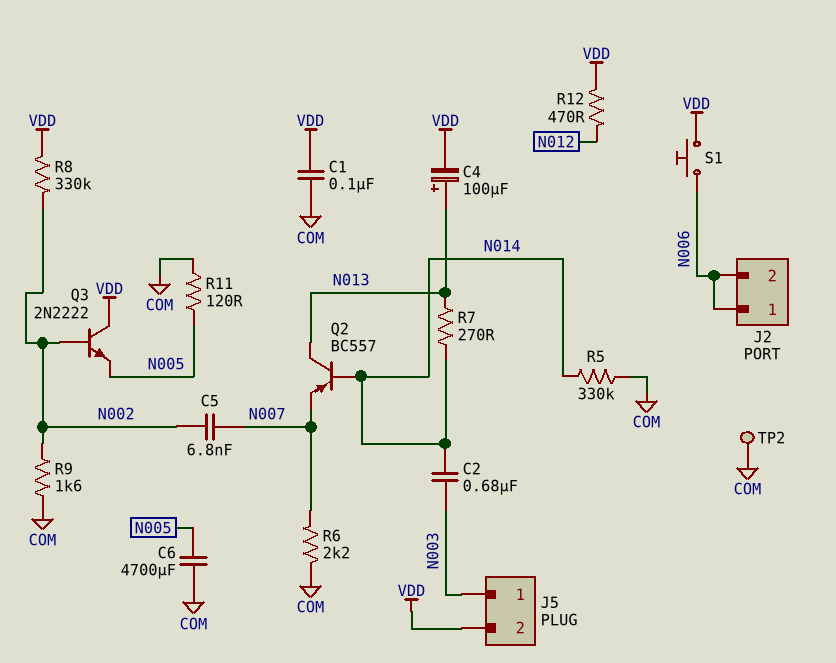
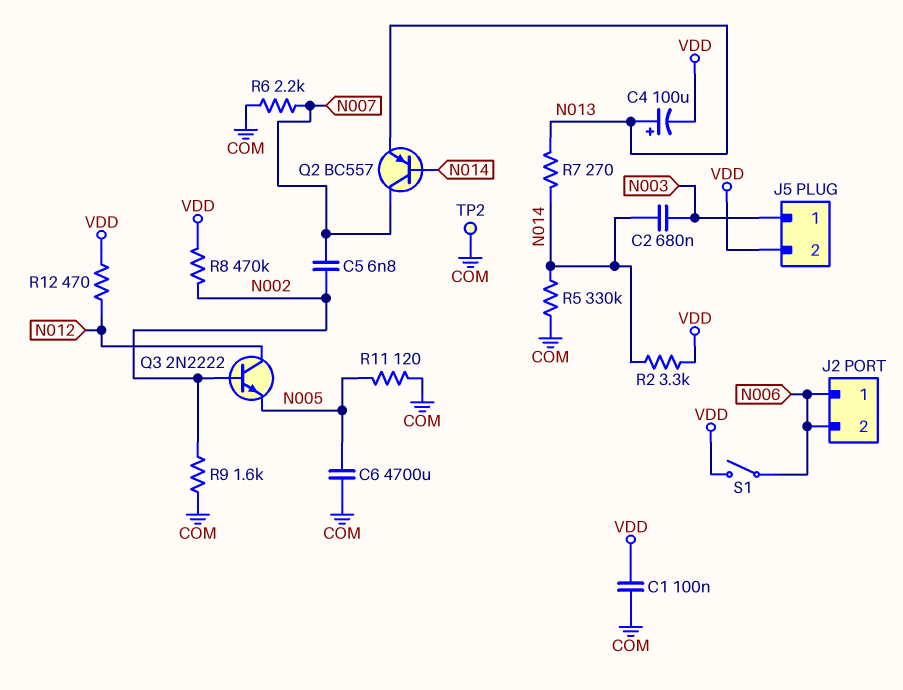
Q2: PNP BC557 (B N014, C N013, E N007) -> PNP BC557 (B N014, C N007, E N013)
Q3: NPN 2N2222 (B N002, C VDD, E N005) -> NPN 2N2222 (B N002, C N012, E N005)
R2: none -> 3.3k (N014, VDD)
R8: 330k (N002, VDD) -> 470k (N002, VDD)
S1: button (N006, VDD) -> switch (N006, VDD)

